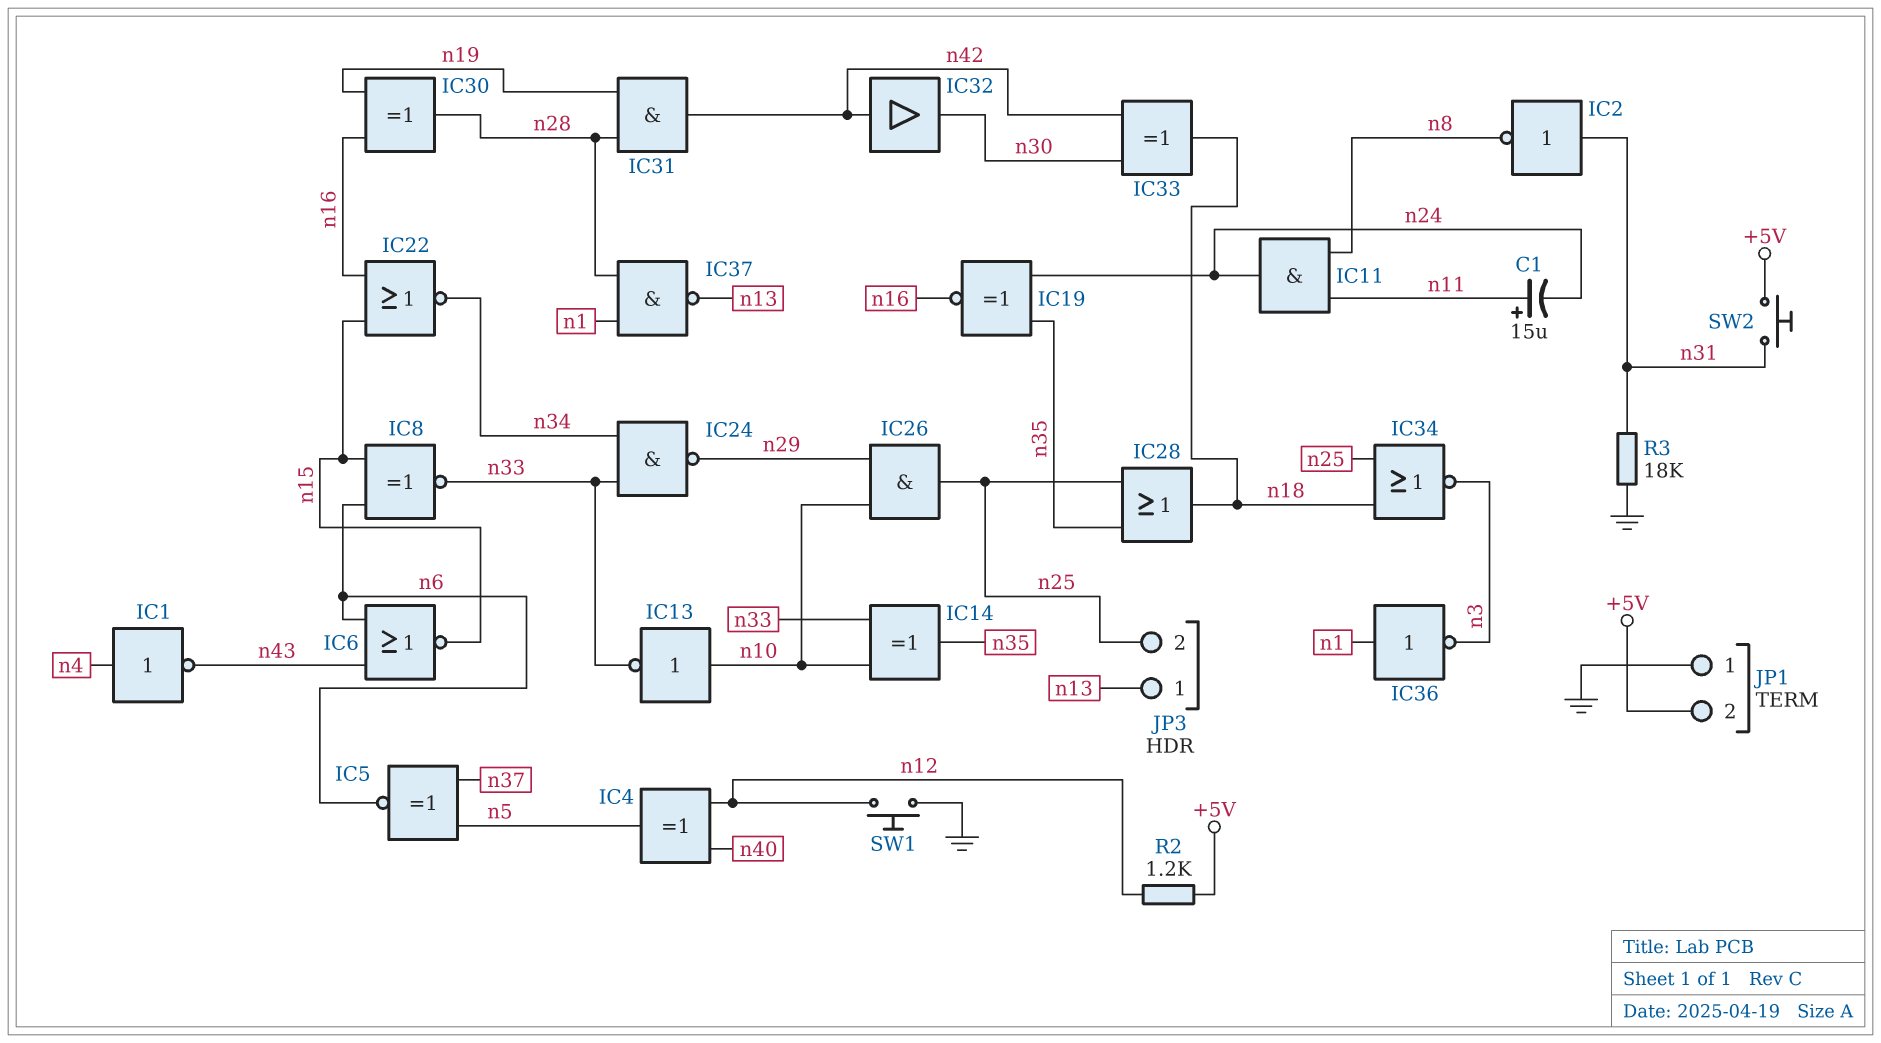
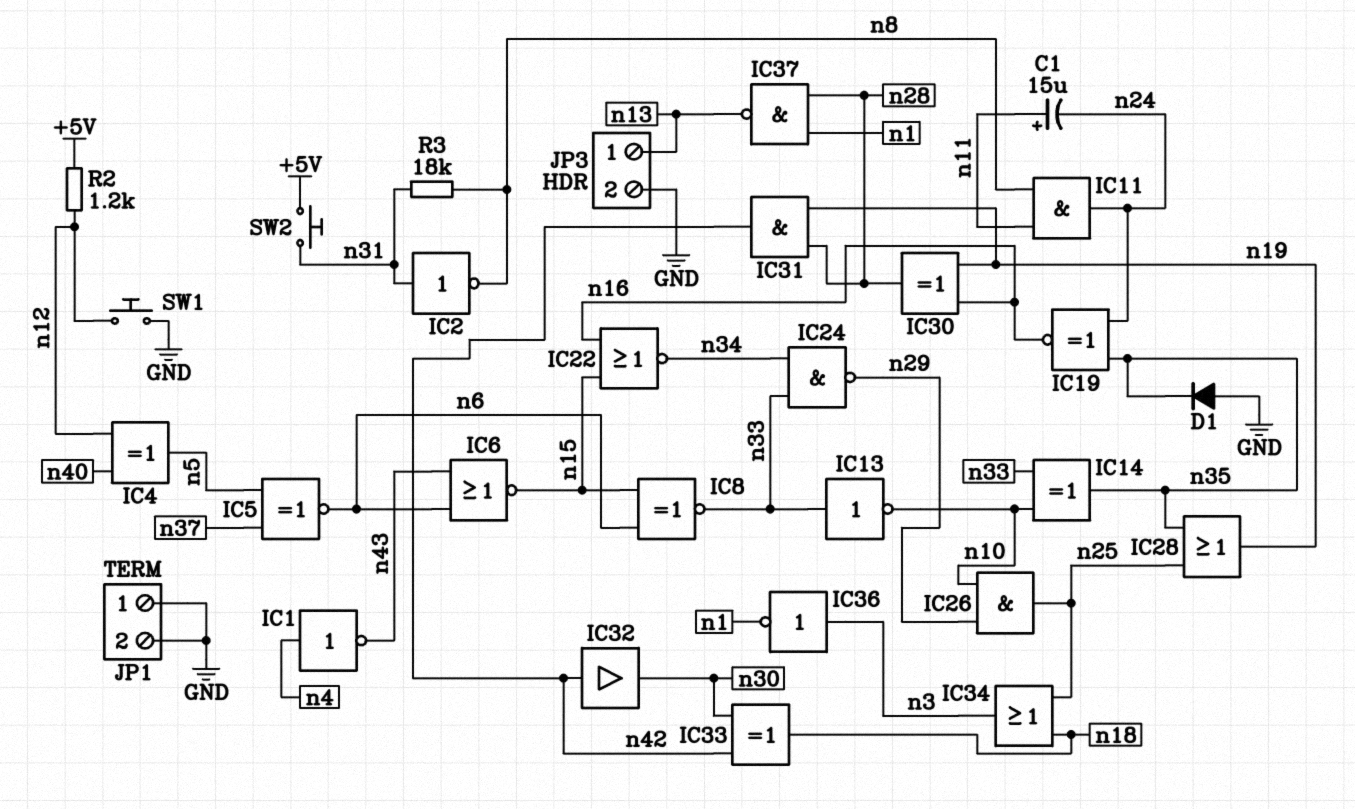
D1: none -> diode (A GND, K n35)
IC13: NOT (in n10, out n33) -> NOT (in n33, out n10)
IC28: OR (in n25, in n35, out n18) -> OR (in n25, in n35, out n19)
IC34: NOR (in n18, in n25, out n3) -> OR (in n18, in n25, out n3)
IC36: NOT (in n1, out n3) -> NOT (in n3, out n1)
JP1 pin 2: +5V -> GND
JP3 pin 2: n25 -> GND
R3: 18k (GND, n31) -> 18k (n8, n31)

